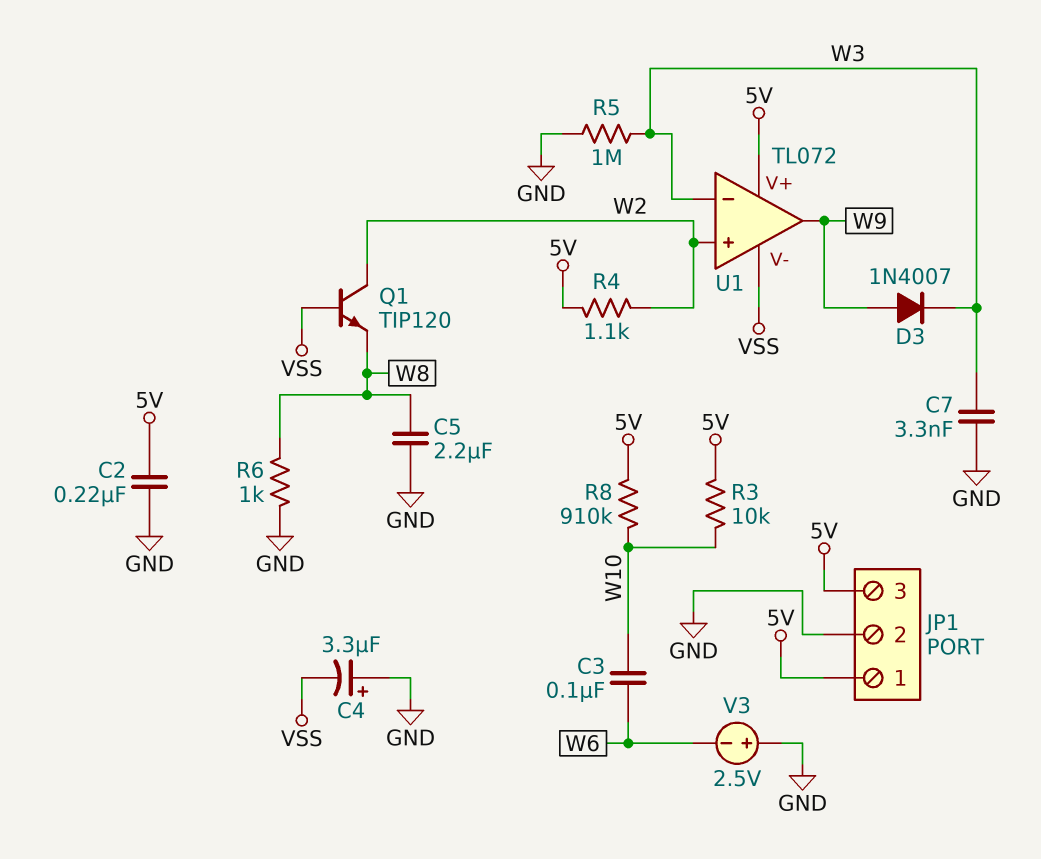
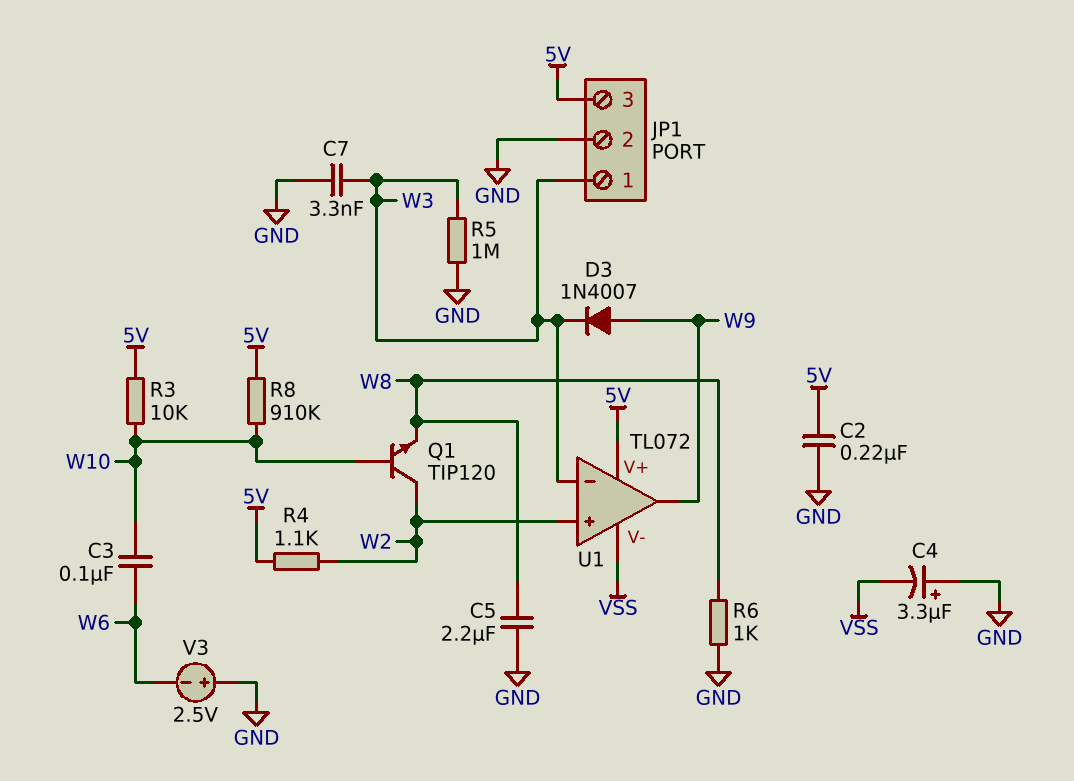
JP1 pin 1: 5V -> W3
Q1: NPN TIP120 (B VSS, C W2, E W8) -> NPN TIP120 (B W10, C W2, E W8)

